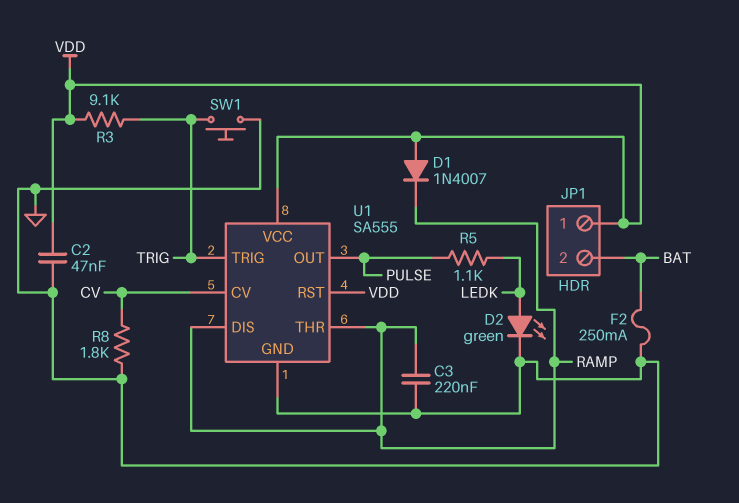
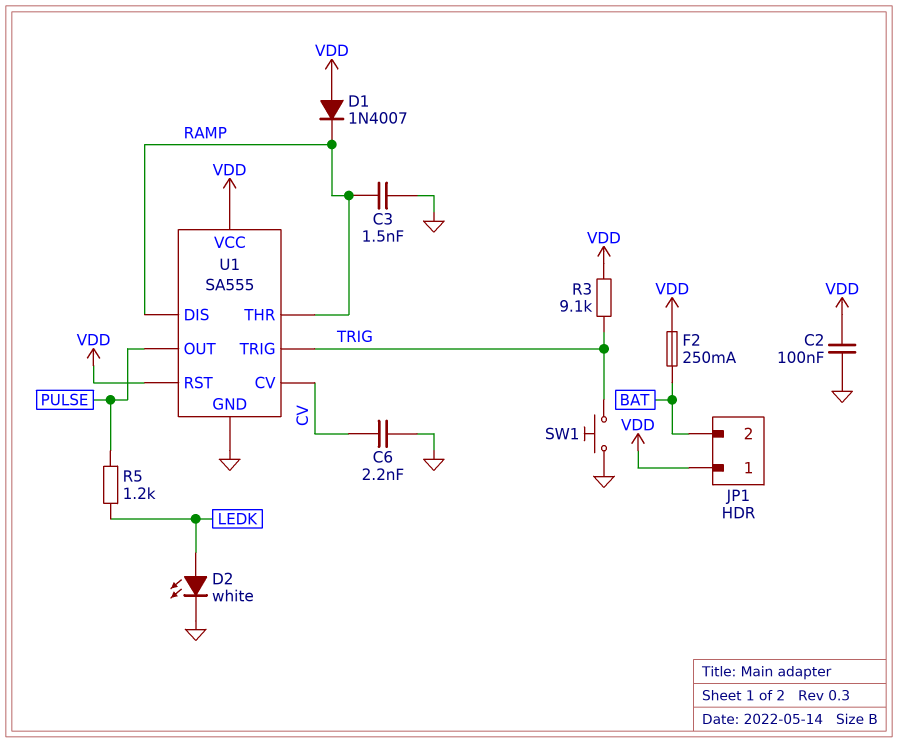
C2: 47nF (GND, VDD) -> 100nF (GND, VDD)
C3: 220nF (GND, RAMP) -> 1.5nF (GND, RAMP)
C6: none -> 2.2nF (CV, GND)
D2: LED green (A LEDK, K GND) -> LED white (A LEDK, K GND)
F2: 250mA (BAT, GND) -> 250mA (BAT, VDD)
R5: 1.1k (LEDK, PULSE) -> 1.2k (LEDK, PULSE)
R8: 1.8k (CV, GND) -> none

